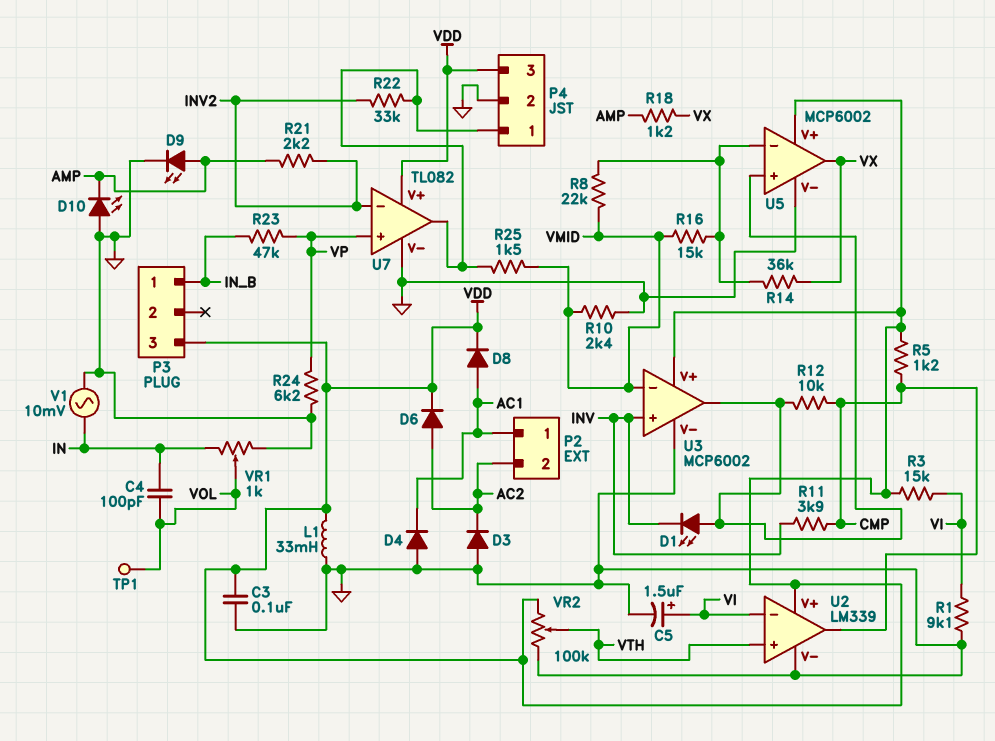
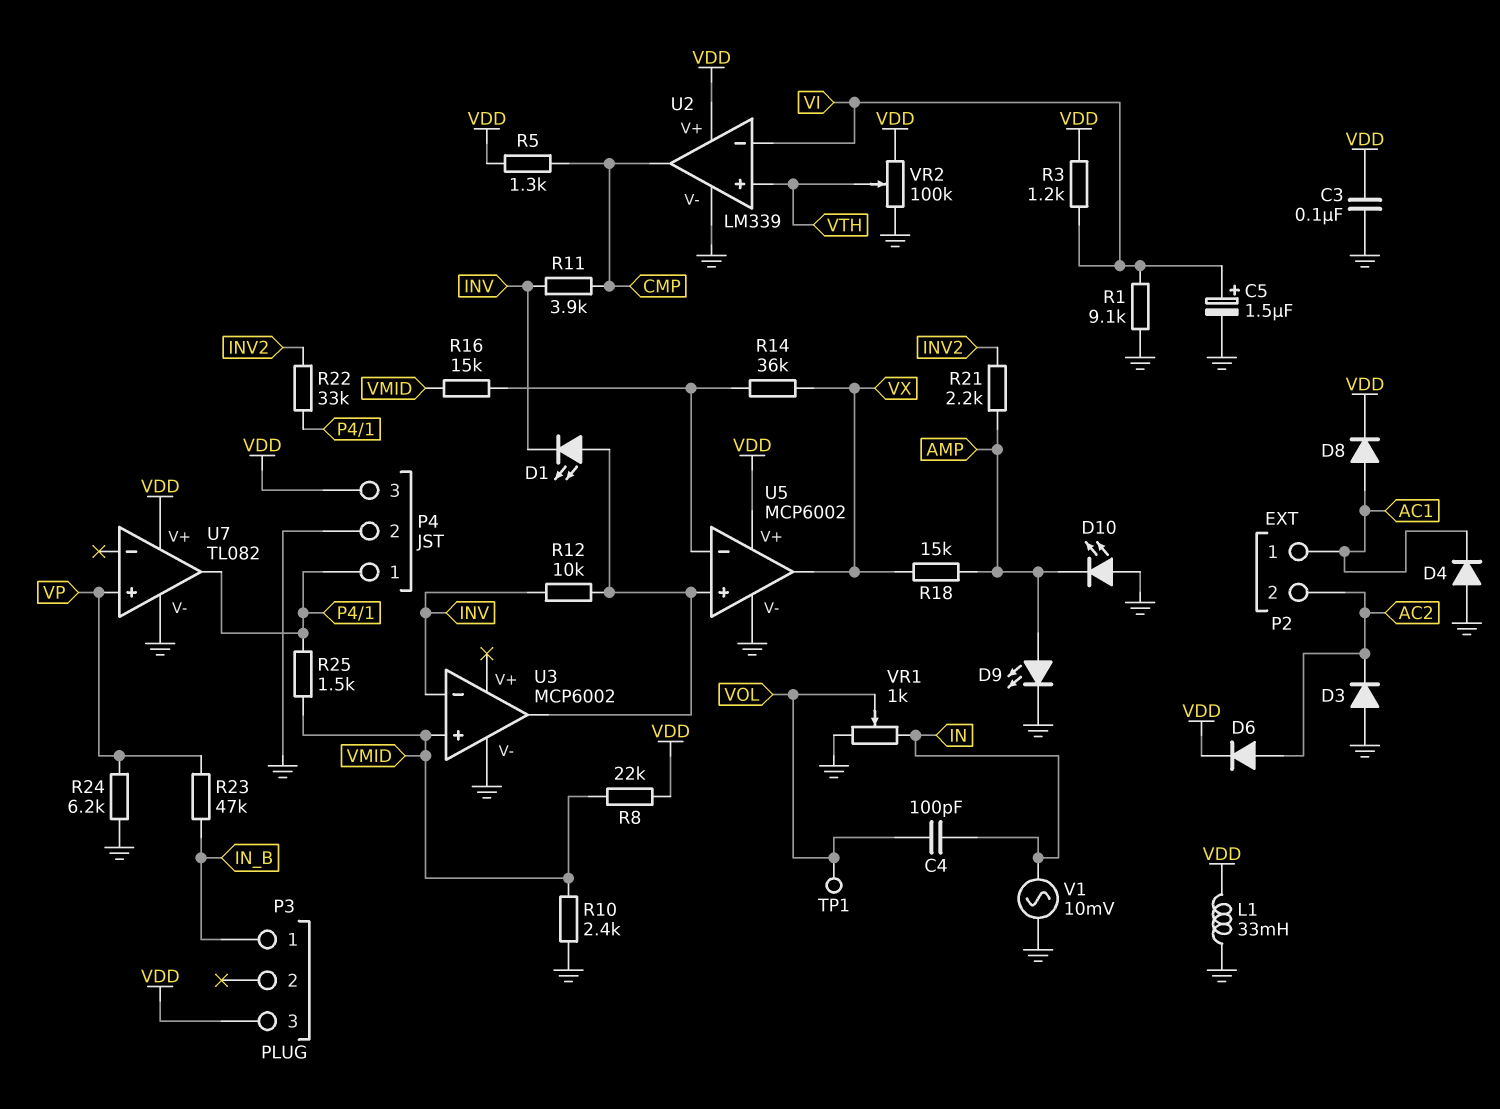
R3: 15k (VDD, VI) -> 1.2k (VDD, VI)
R5: 1.2k (CMP, VDD) -> 1.3k (CMP, VDD)
R8: 22k (U5/in-, VMID) -> 22k (VDD, VMID)
R12: 10k (CMP, U3/out) -> 10k (INV, U3/out)
R18: 1.2k (AMP, VX) -> 15k (AMP, VX)
U3 pin V+: VDD -> none
U3 pin in+: INV -> VMID
U3 pin in-: VMID -> INV
U7 pin in-: INV2 -> none

